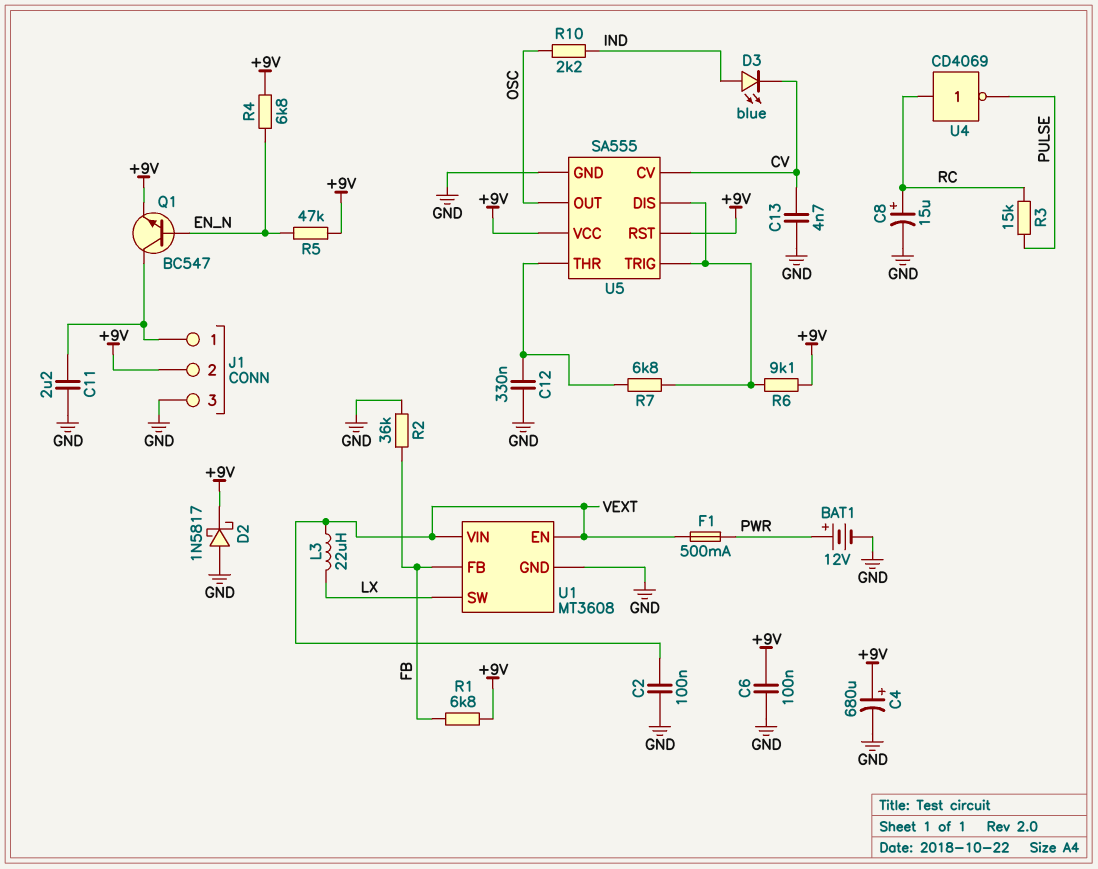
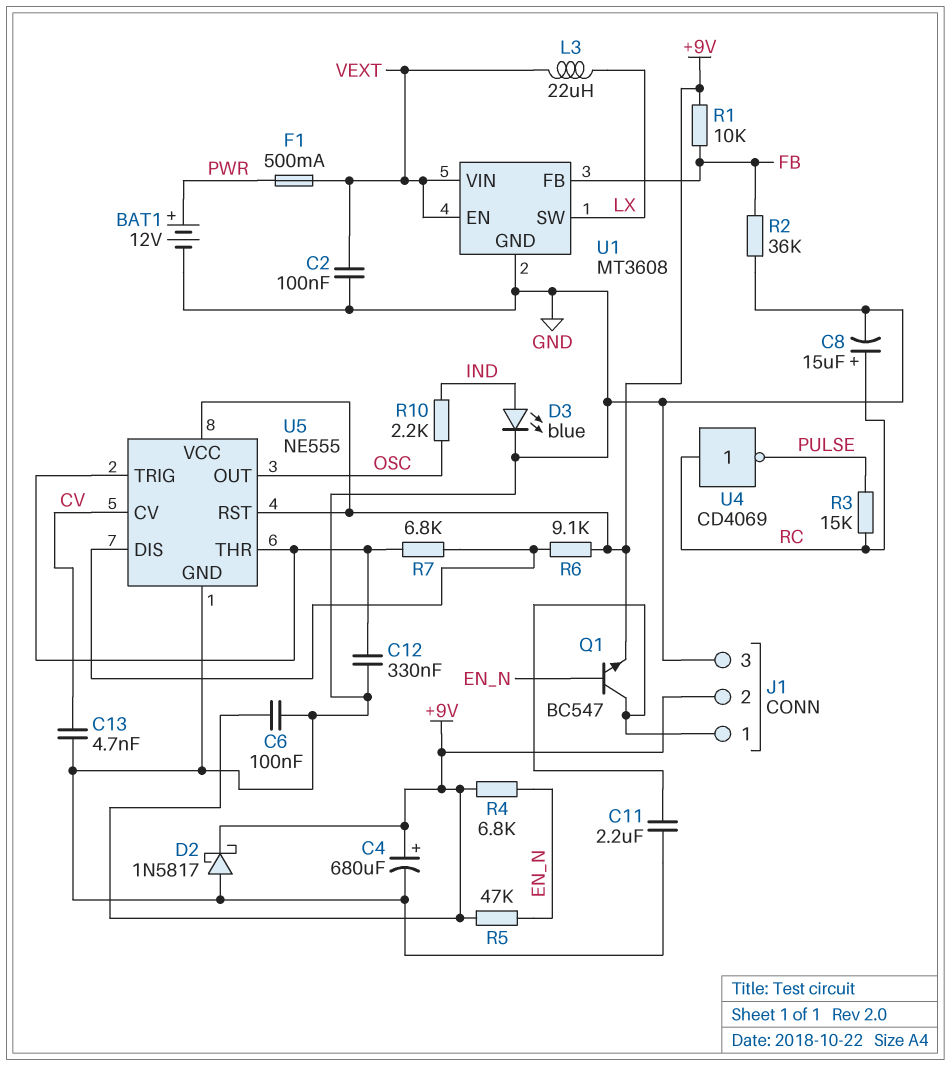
D3: LED blue (A IND, K CV) -> LED blue (A IND, K GND)
R1: 6.8k (+9V, FB) -> 10k (+9V, FB)
U5: SA555 -> NE555
U5 pin TRIG: U5/DIS -> U5/THR

